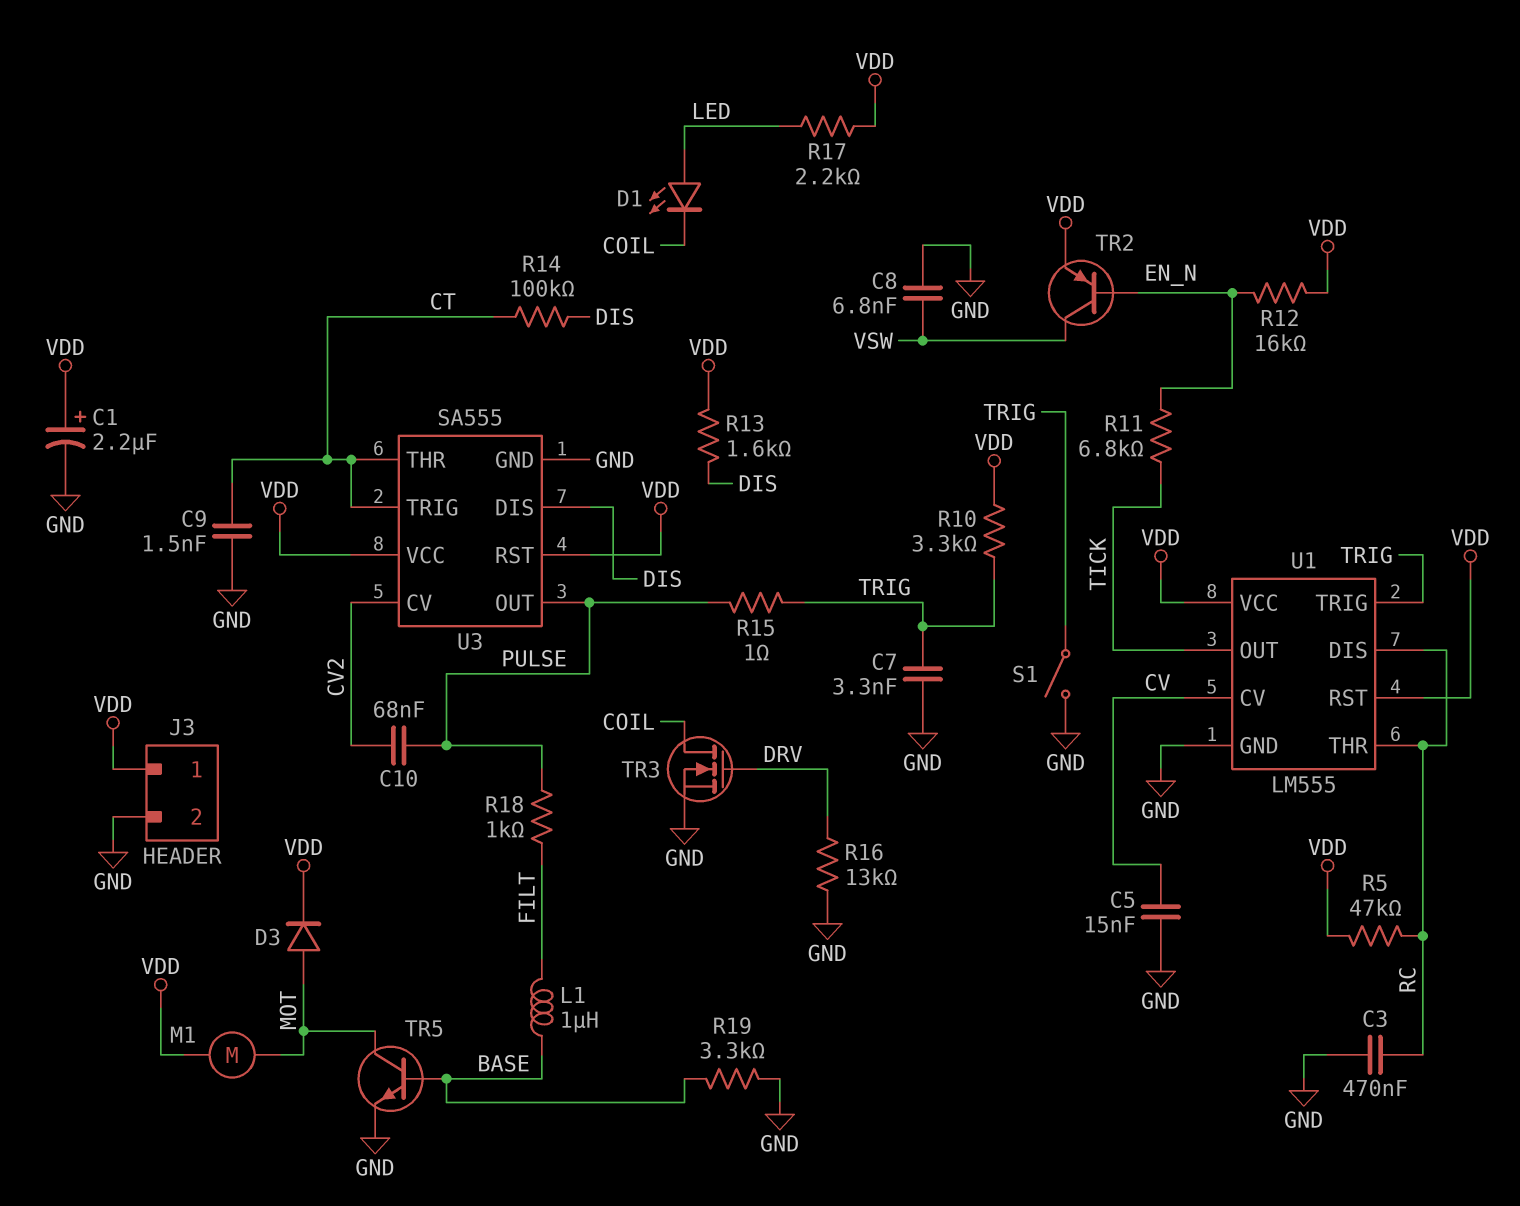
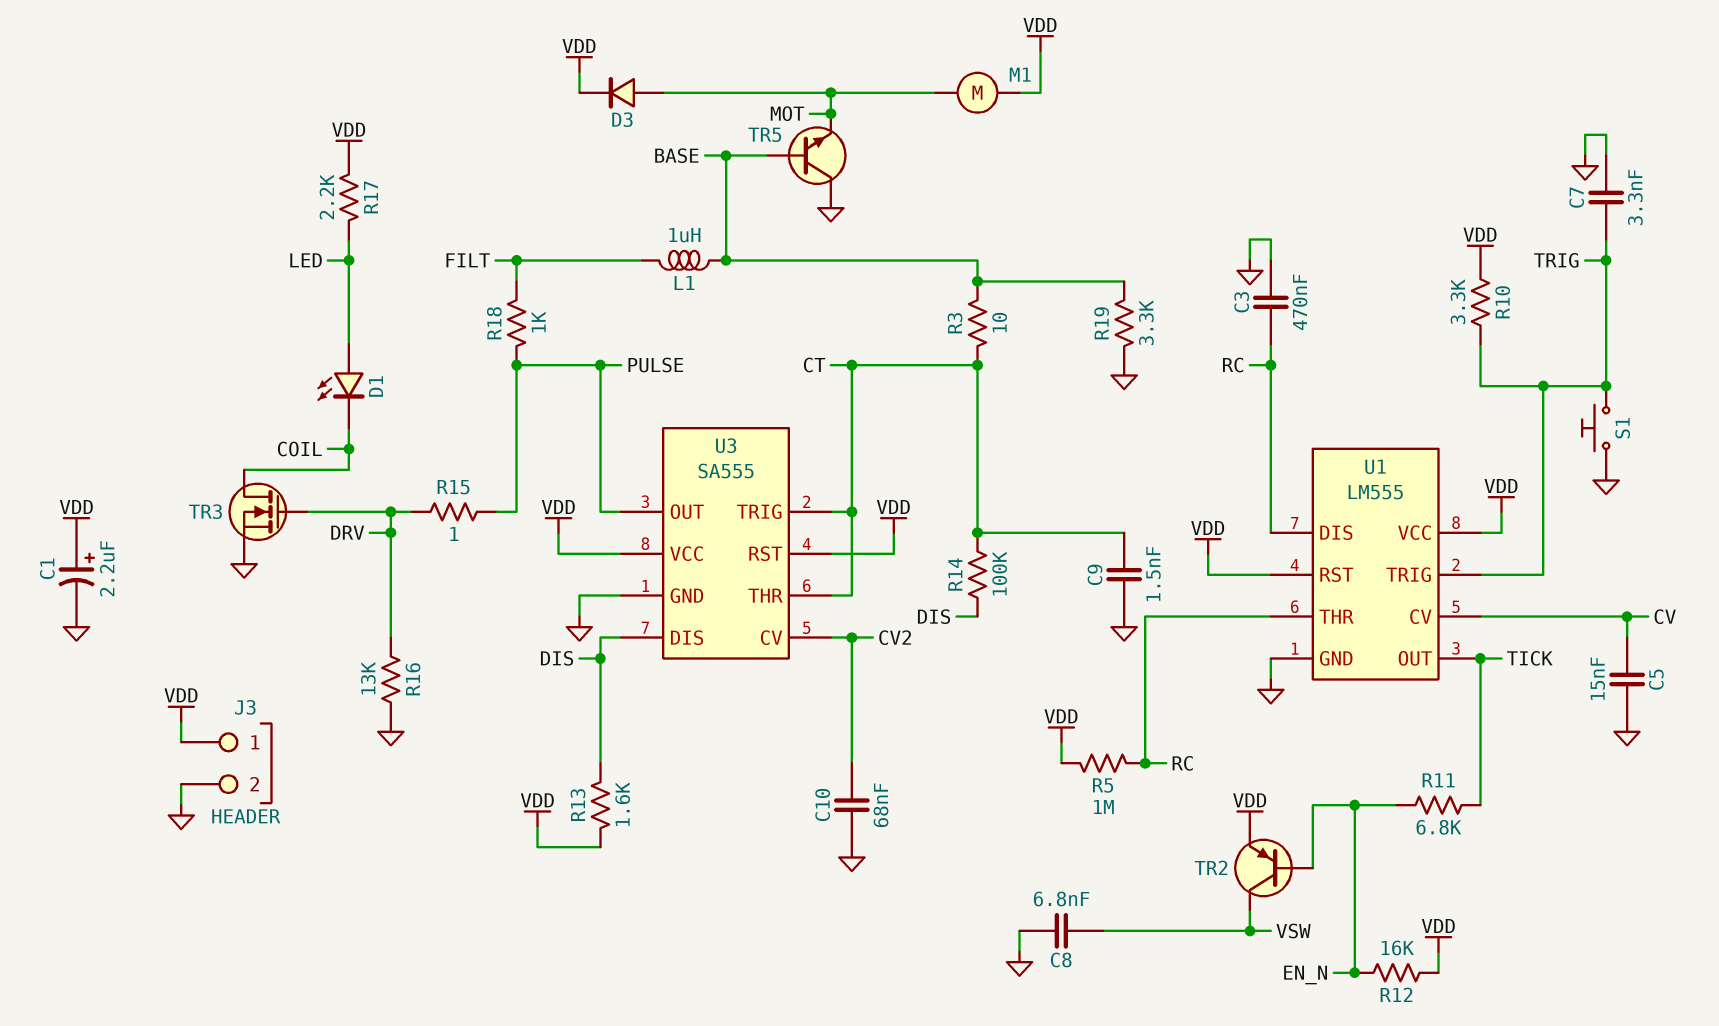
C10: 68nF (CV2, PULSE) -> 68nF (CV2, GND)
R3: none -> 10 (BASE, CT)
R5: 47k (RC, VDD) -> 1M (RC, VDD)
R15: 1 (PULSE, TRIG) -> 1 (DRV, PULSE)
S1: switch (GND, TRIG) -> button (GND, TRIG)
TR5: NPN (B BASE, C MOT, E GND) -> NPN (B BASE, C GND, E MOT)

